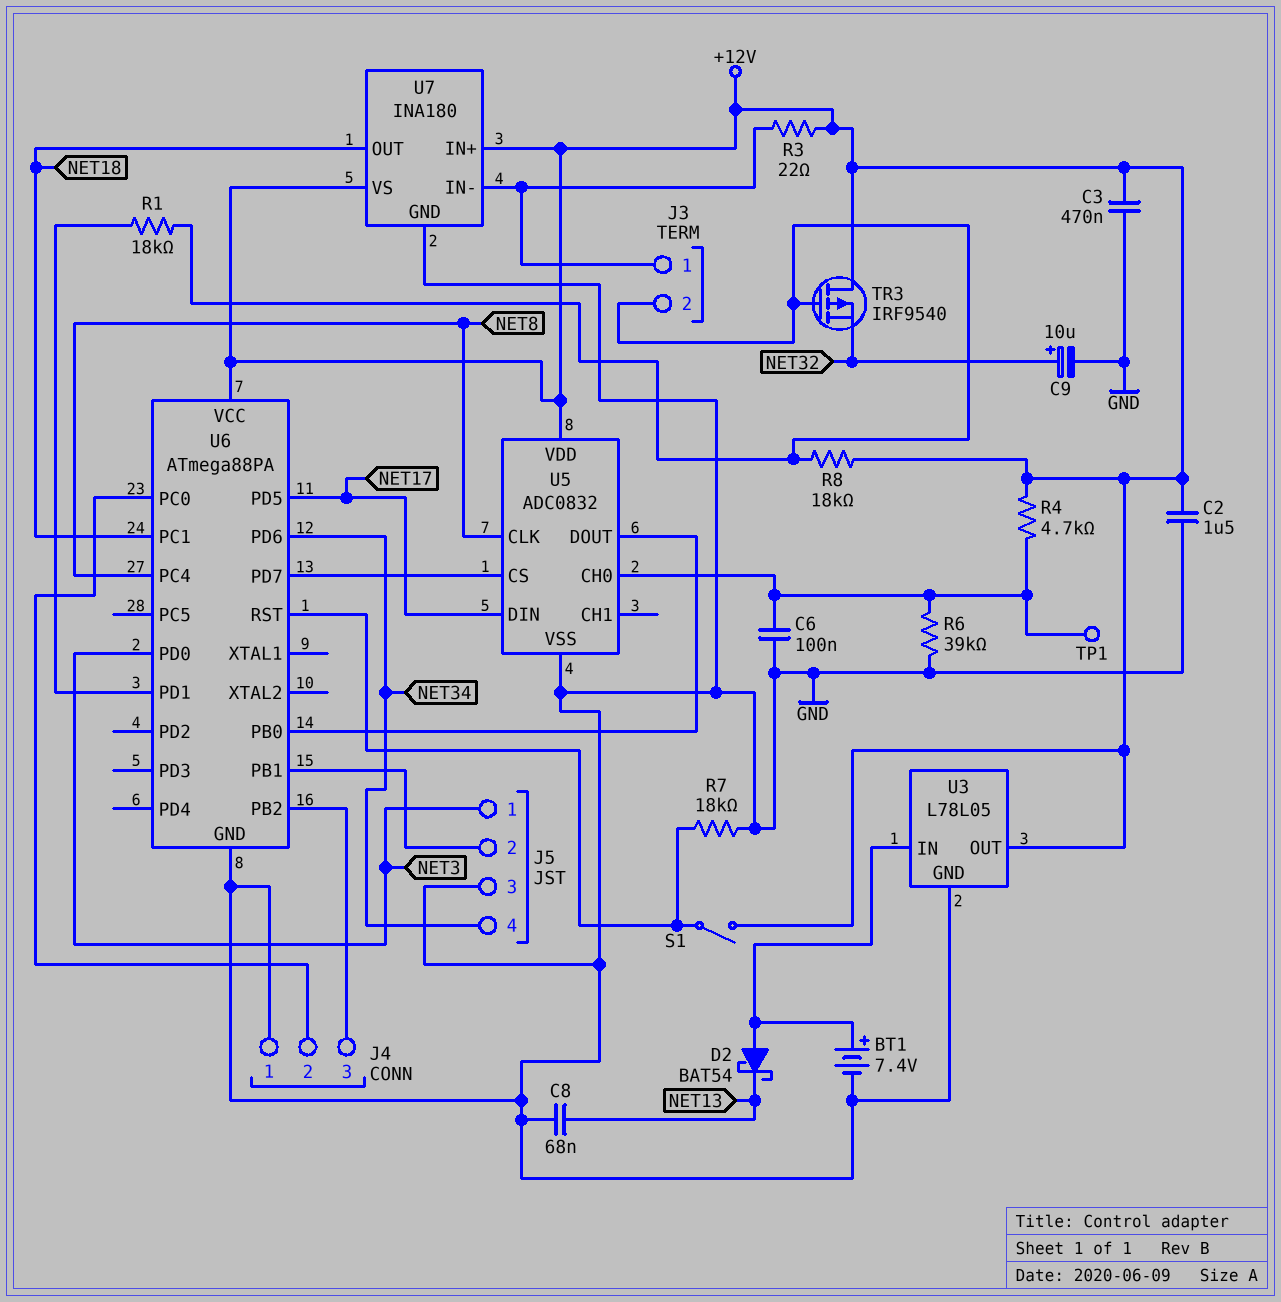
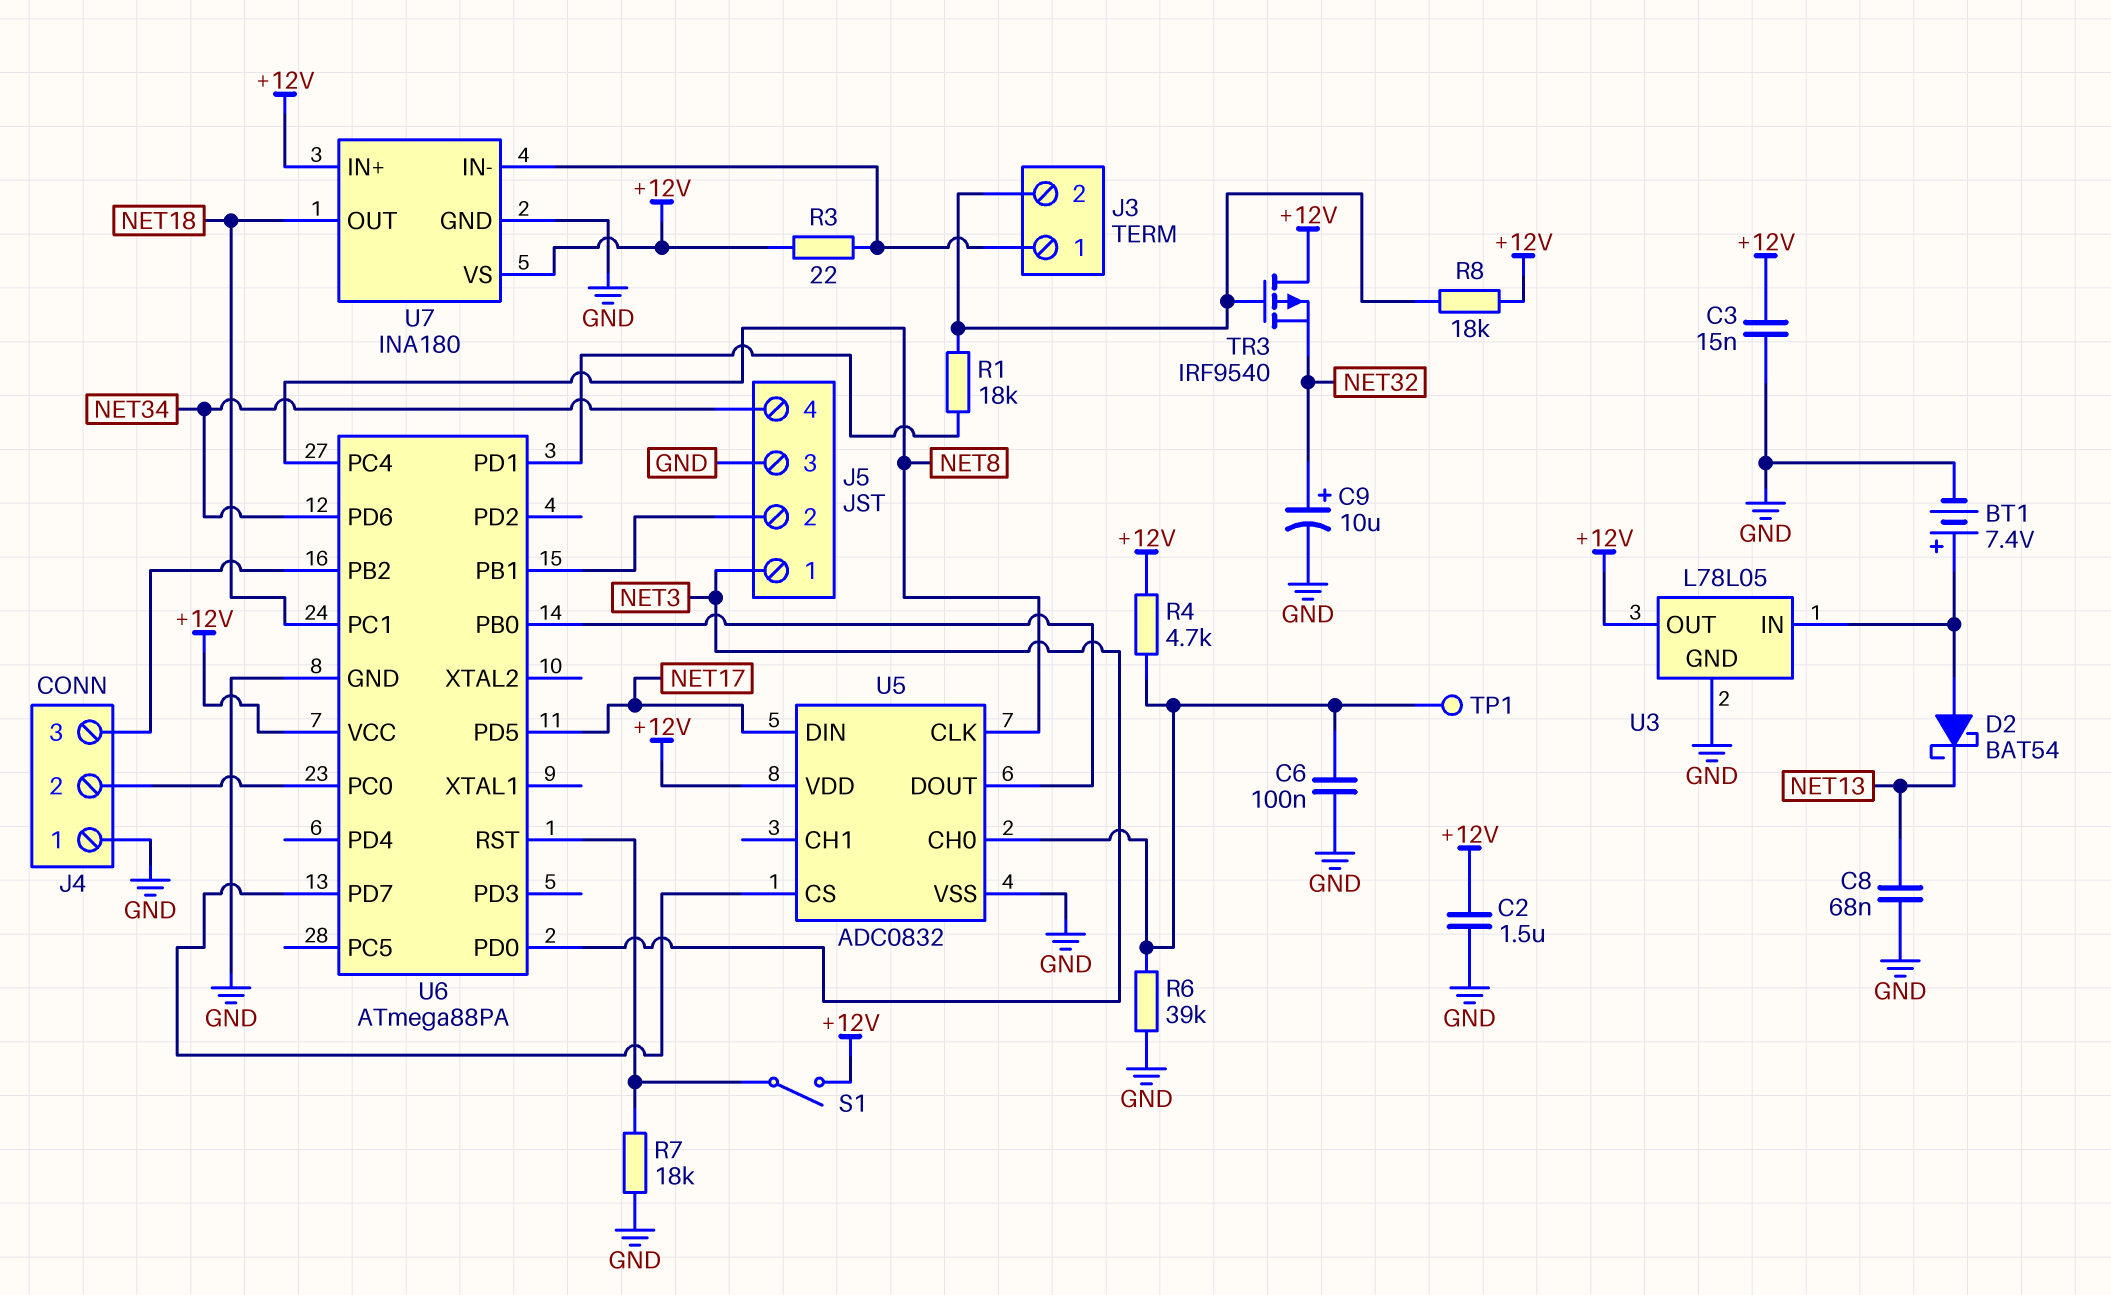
C3: 470nF (+12V, GND) -> 15nF (+12V, GND)

